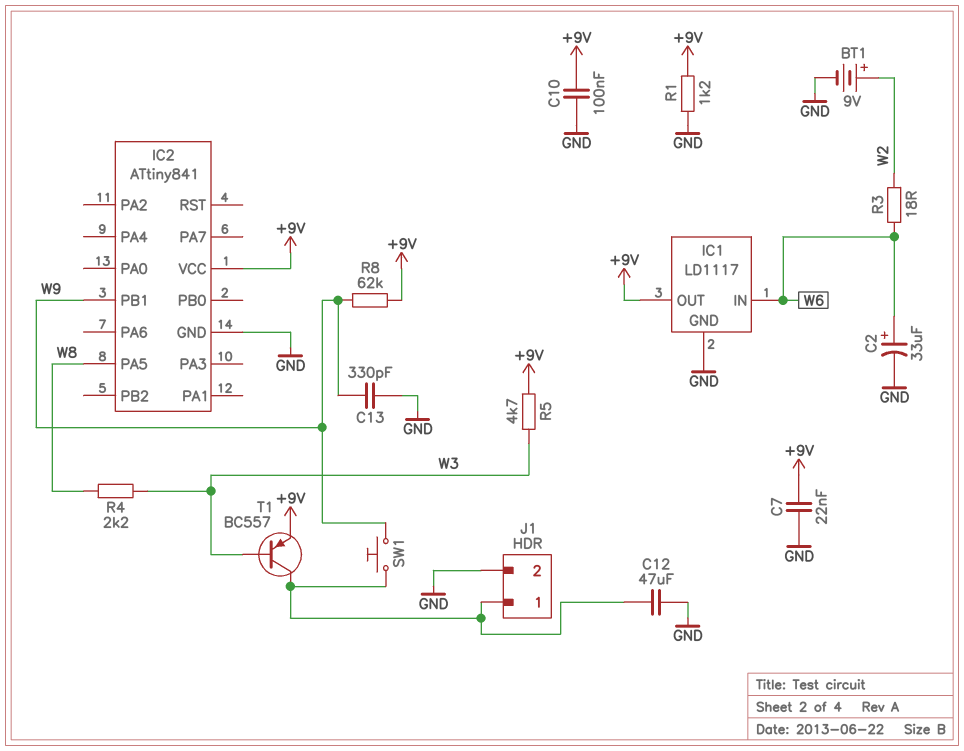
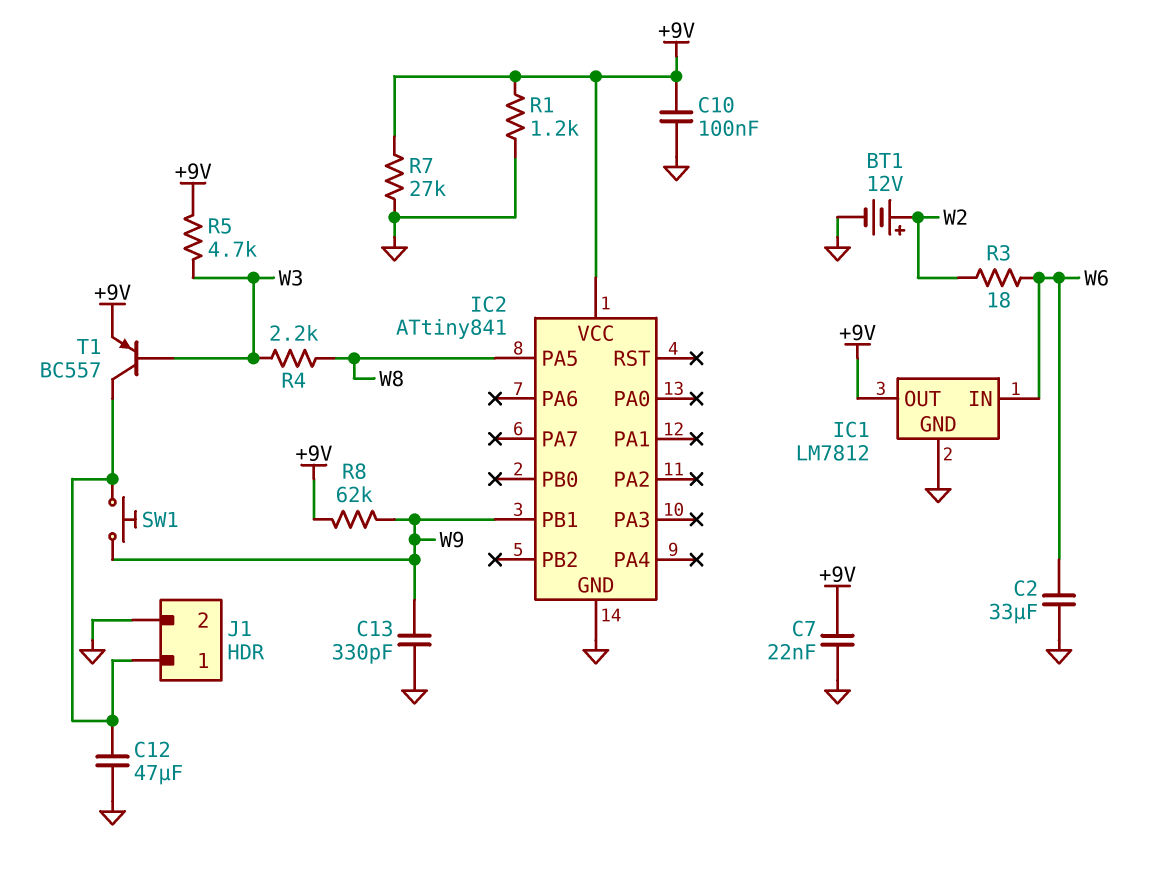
BT1: 9V (plus W2, minus GND) -> 12V (plus W2, minus GND)
C2: 33uF (plus W6, minus GND) -> 33uF (GND, W6)
IC1: LD1117 -> LM7812
R7: none -> 27k (+9V, GND)

